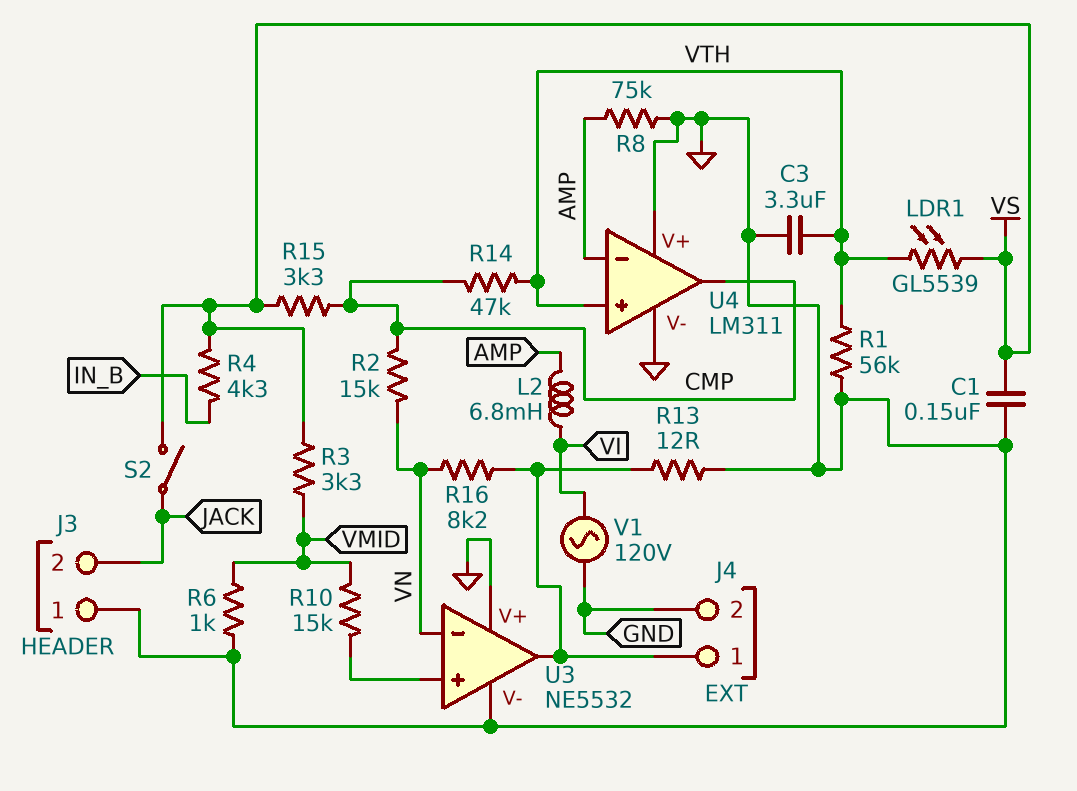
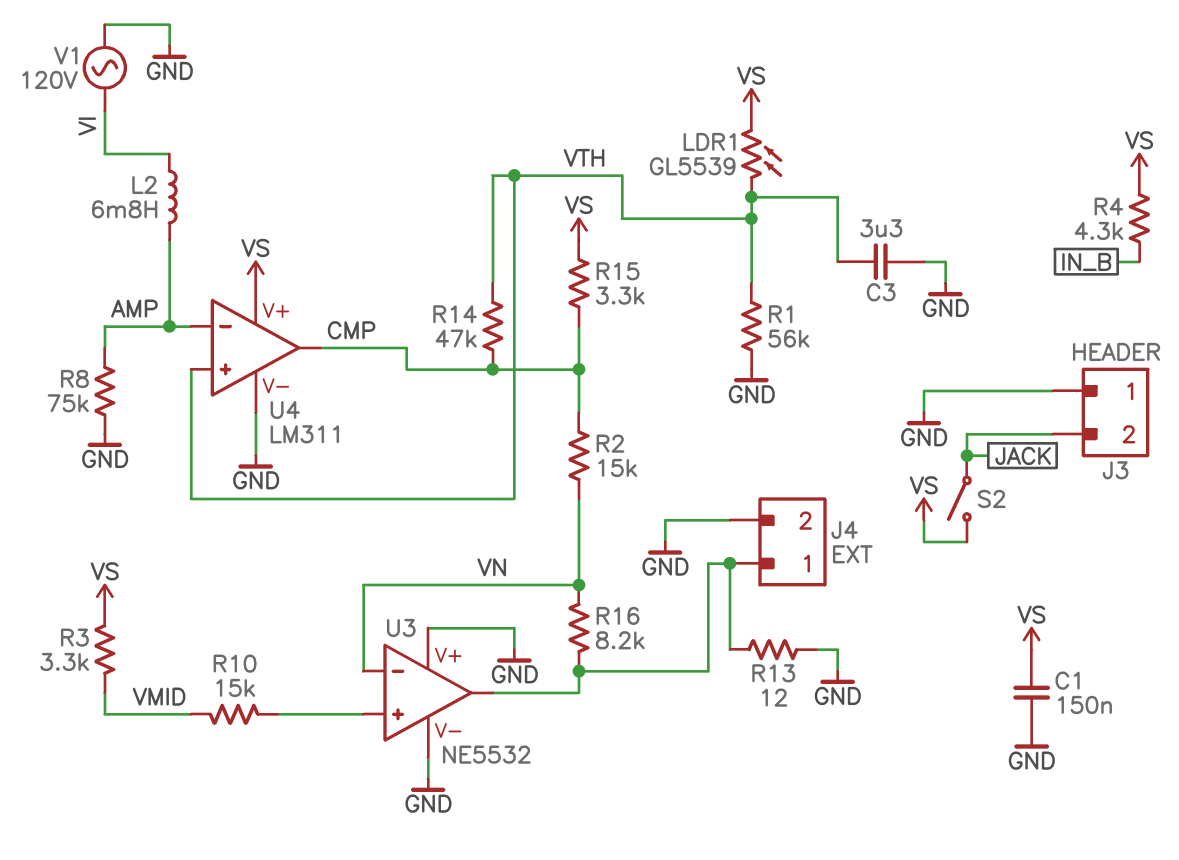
R6: 1k (GND, VMID) -> none
U4 pin V+: GND -> VS

